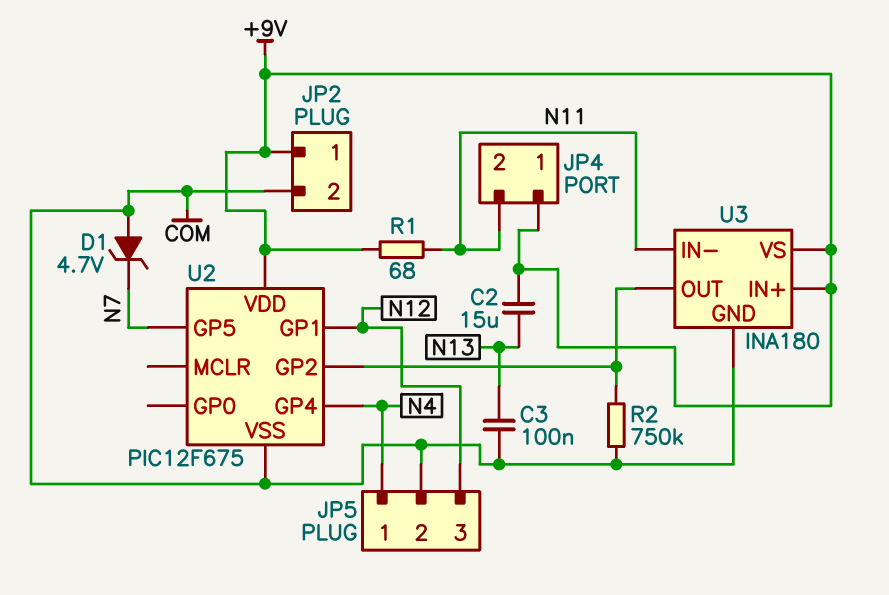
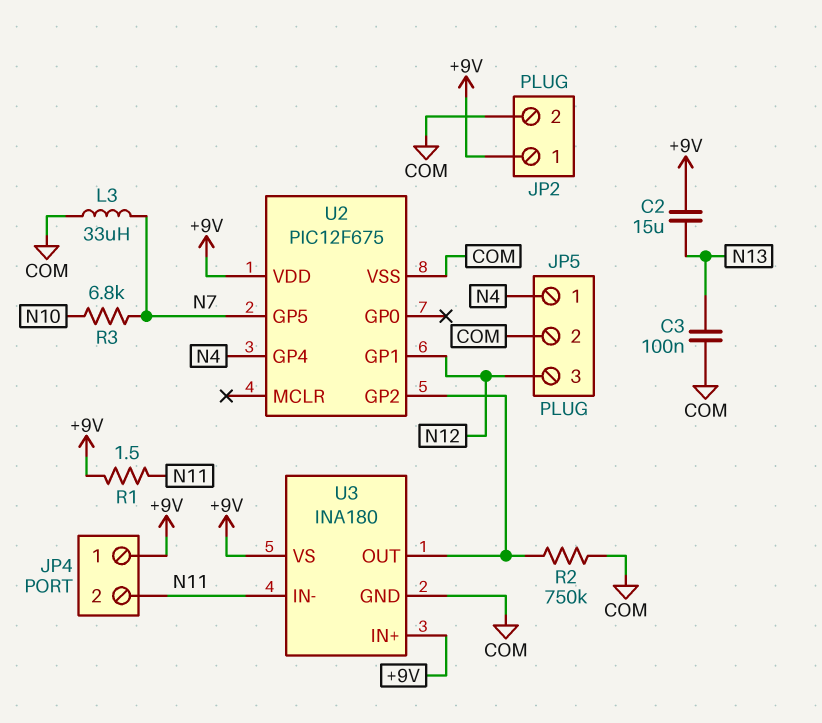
D1: zener 4.7V (A COM, K N7) -> none
L3: none -> 33uH (COM, N7)
R1: 68 (+9V, N11) -> 1.5 (+9V, N11)
R3: none -> 6.8k (N7, N10)

